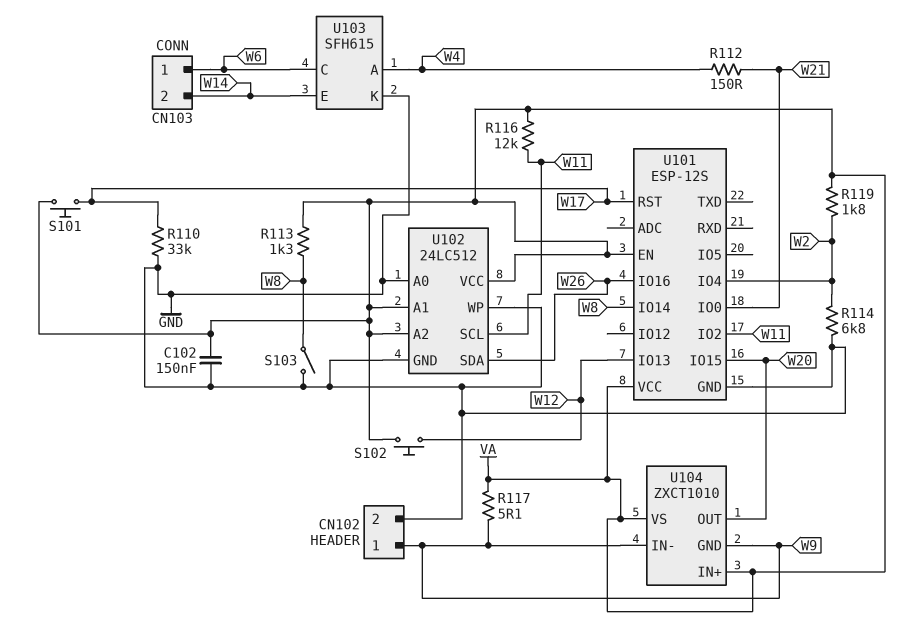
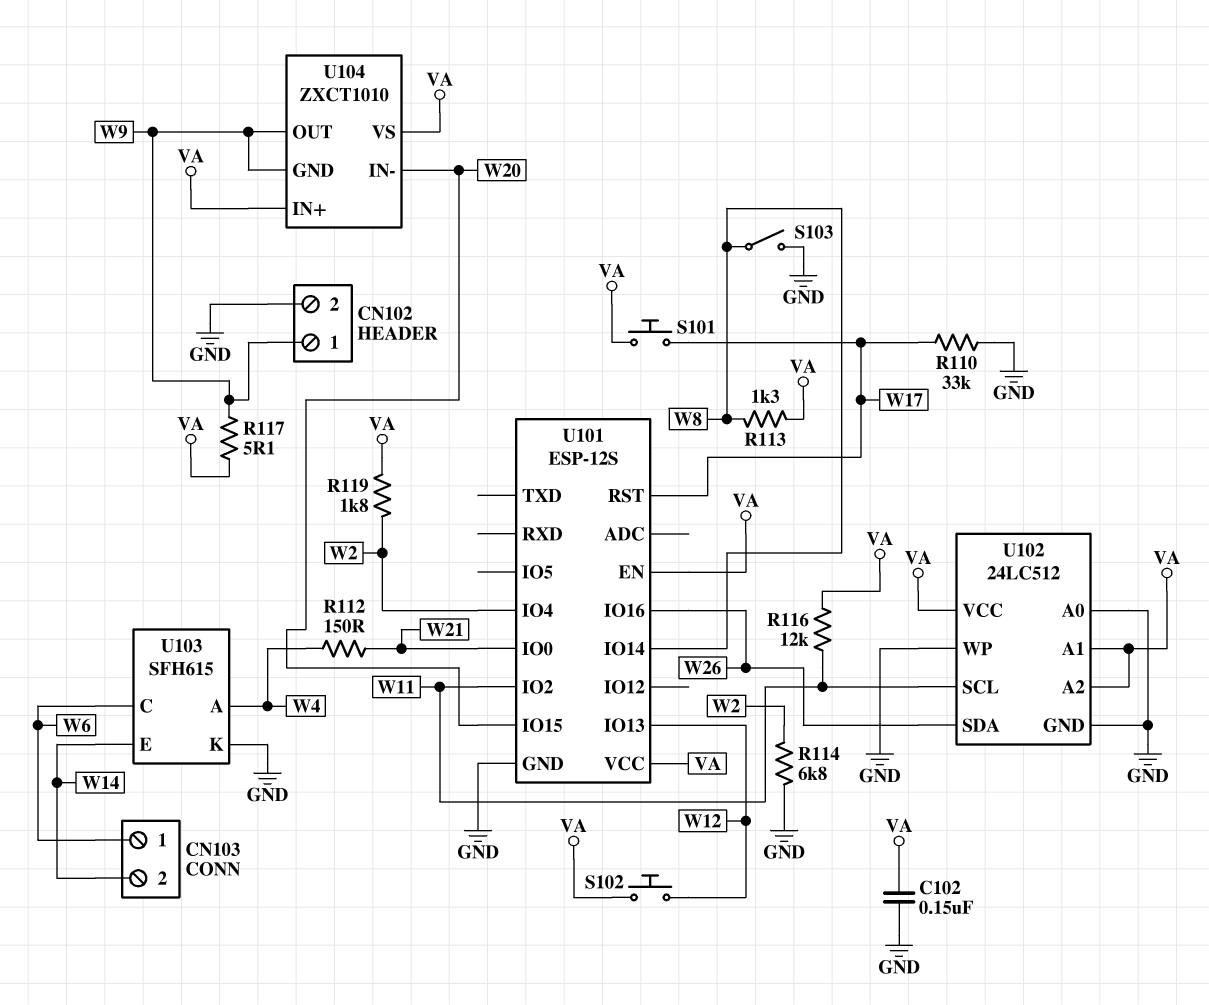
U104 pin IN-: W9 -> W20
U104 pin OUT: W20 -> W9

